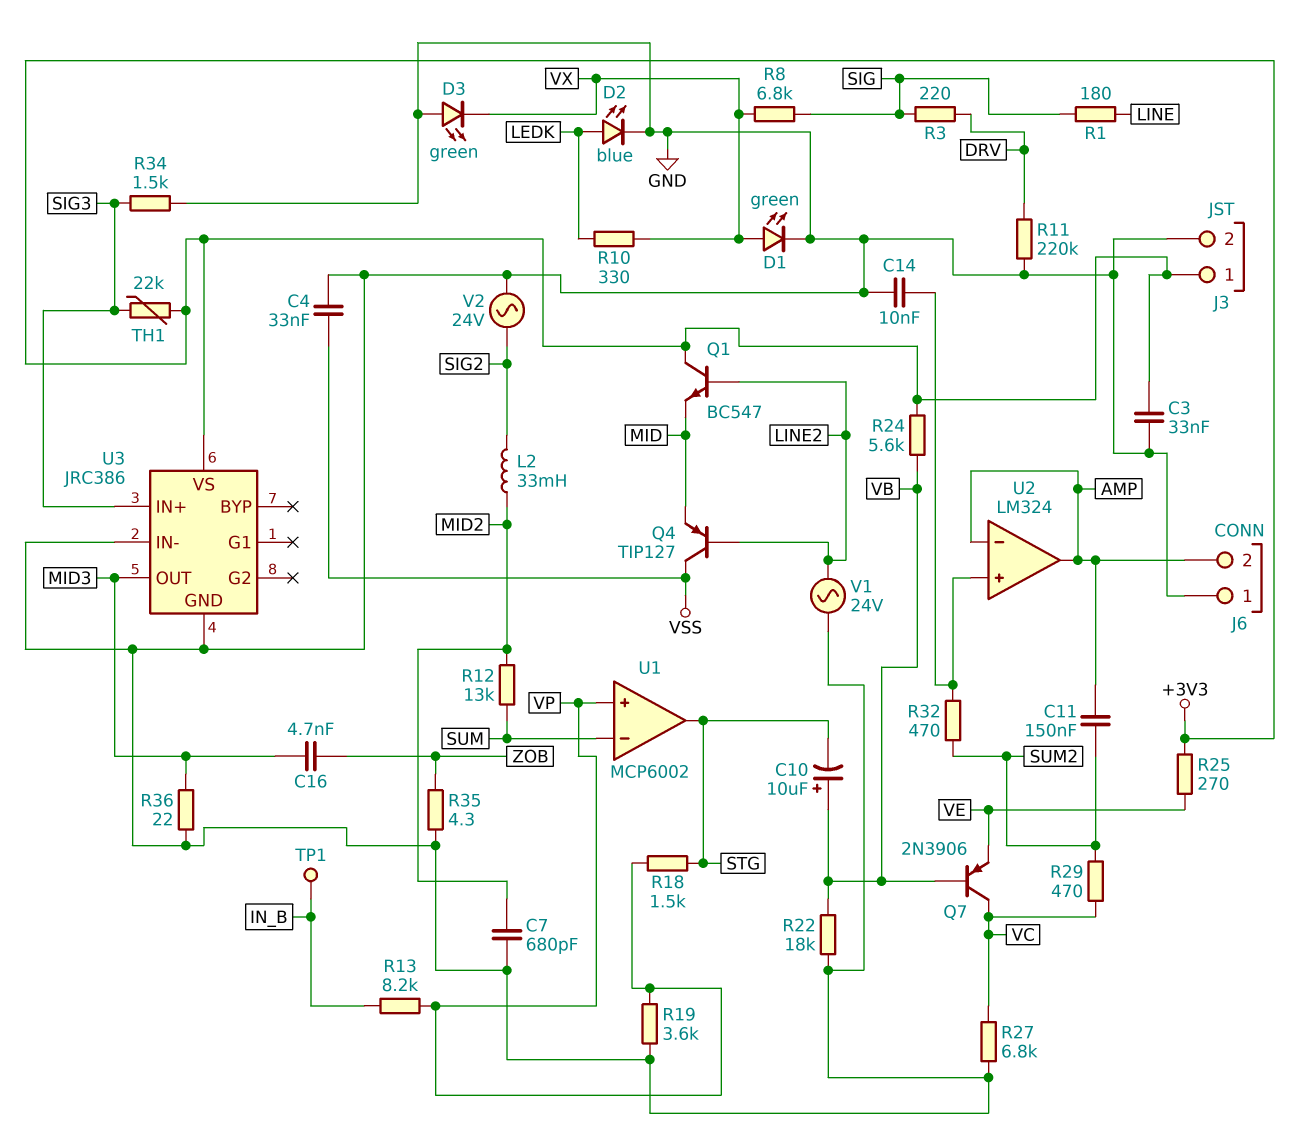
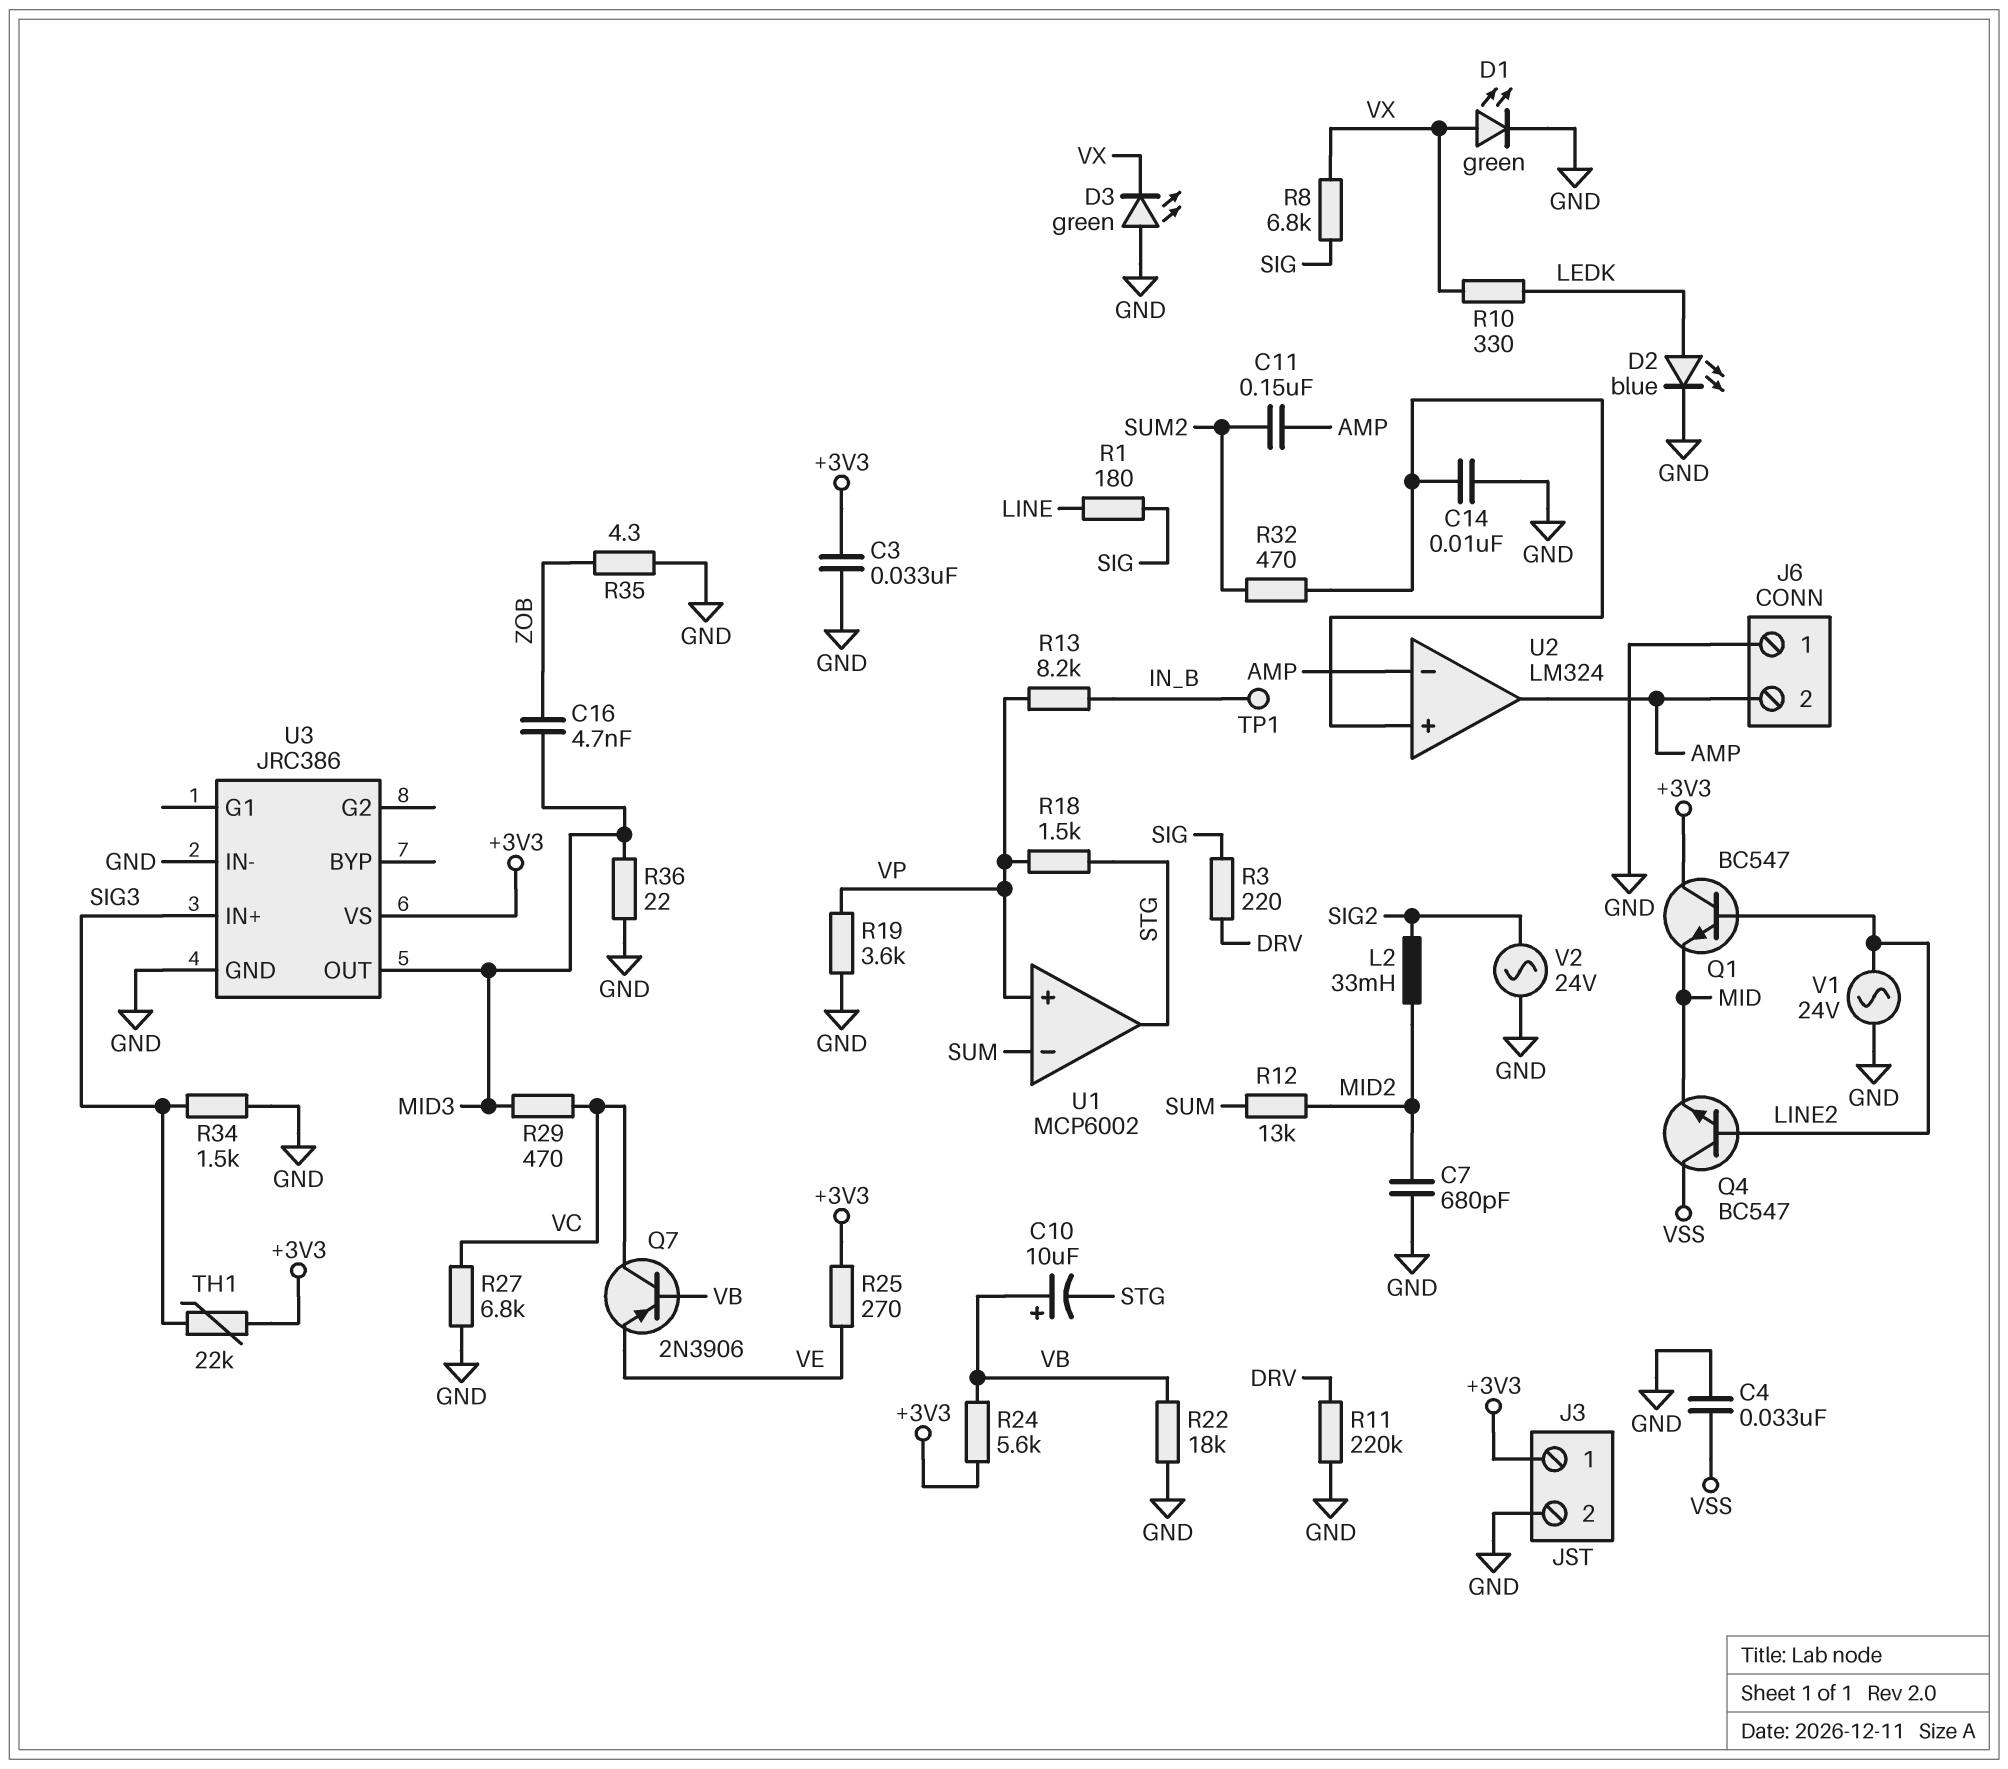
Q4: PNP TIP127 (B LINE2, C VSS, E MID) -> NPN BC547 (B LINE2, C VSS, E MID)
R29: 470 (SUM2, VC) -> 470 (MID3, VC)

